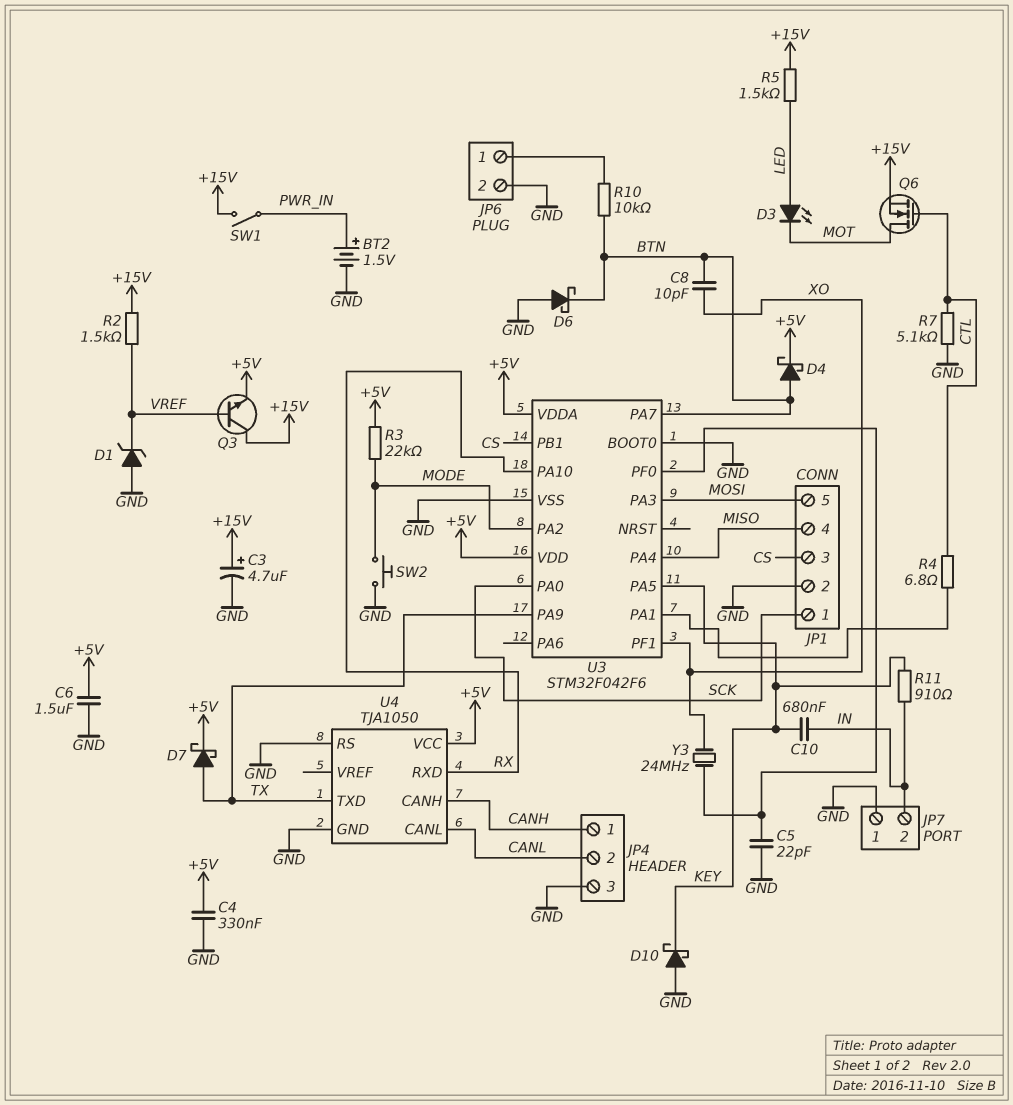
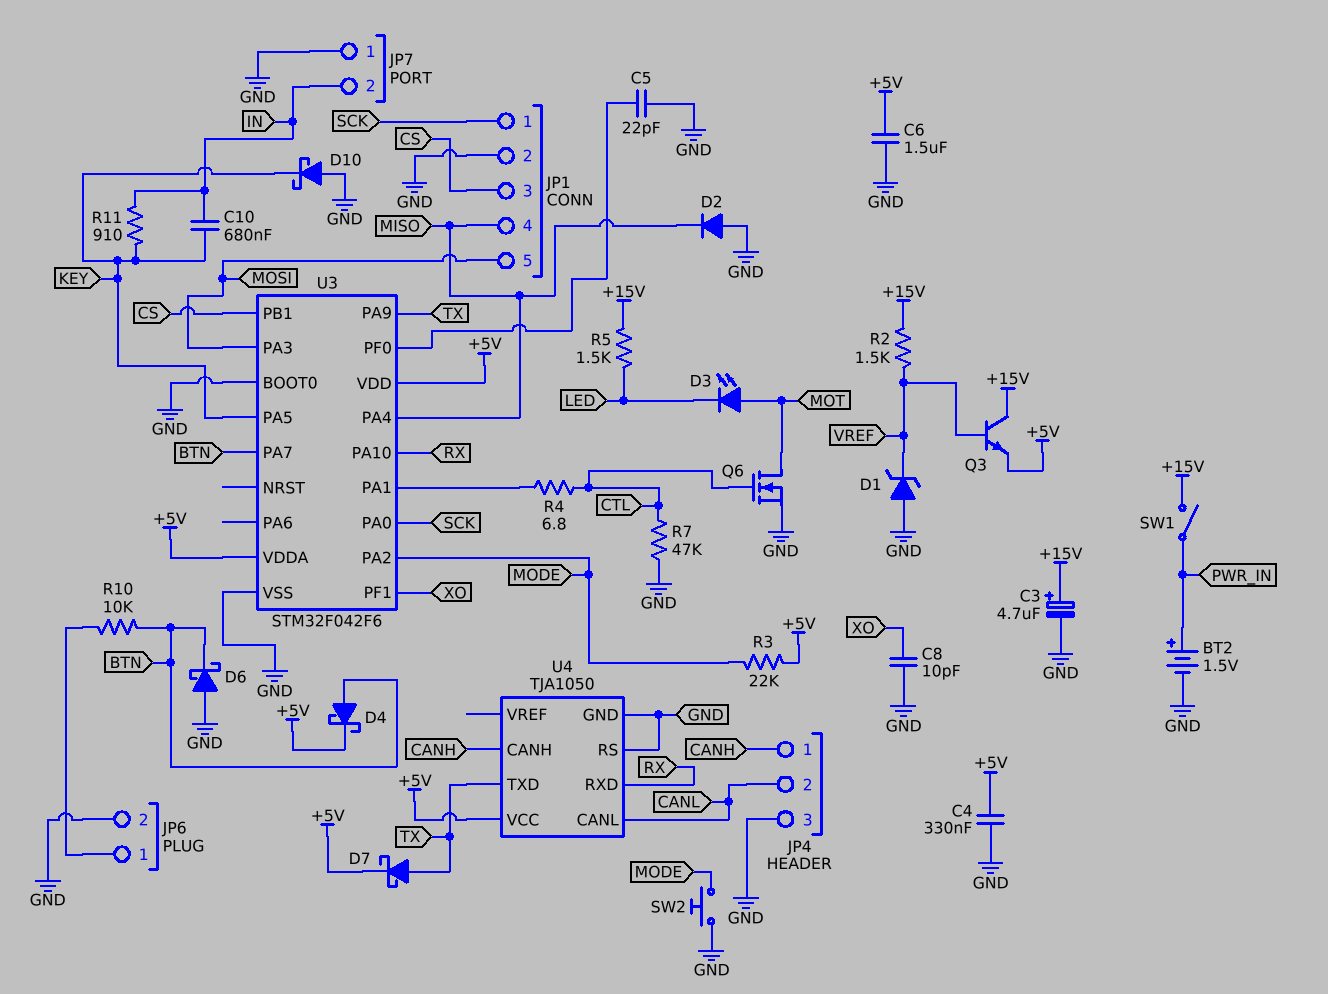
C8: 10pF (BTN, XO) -> 10pF (GND, XO)
D2: none -> diode (A GND, K MISO)
D3: LED (A LED, K MOT) -> LED (A MOT, K LED)
Q6: NMOS (G CTL, D MOT, S +15V) -> NMOS (G CTL, D MOT, S GND)
R7: 5.1k (CTL, GND) -> 47k (CTL, GND)
Y3: 24MHz (U3/PF0, XO) -> none

